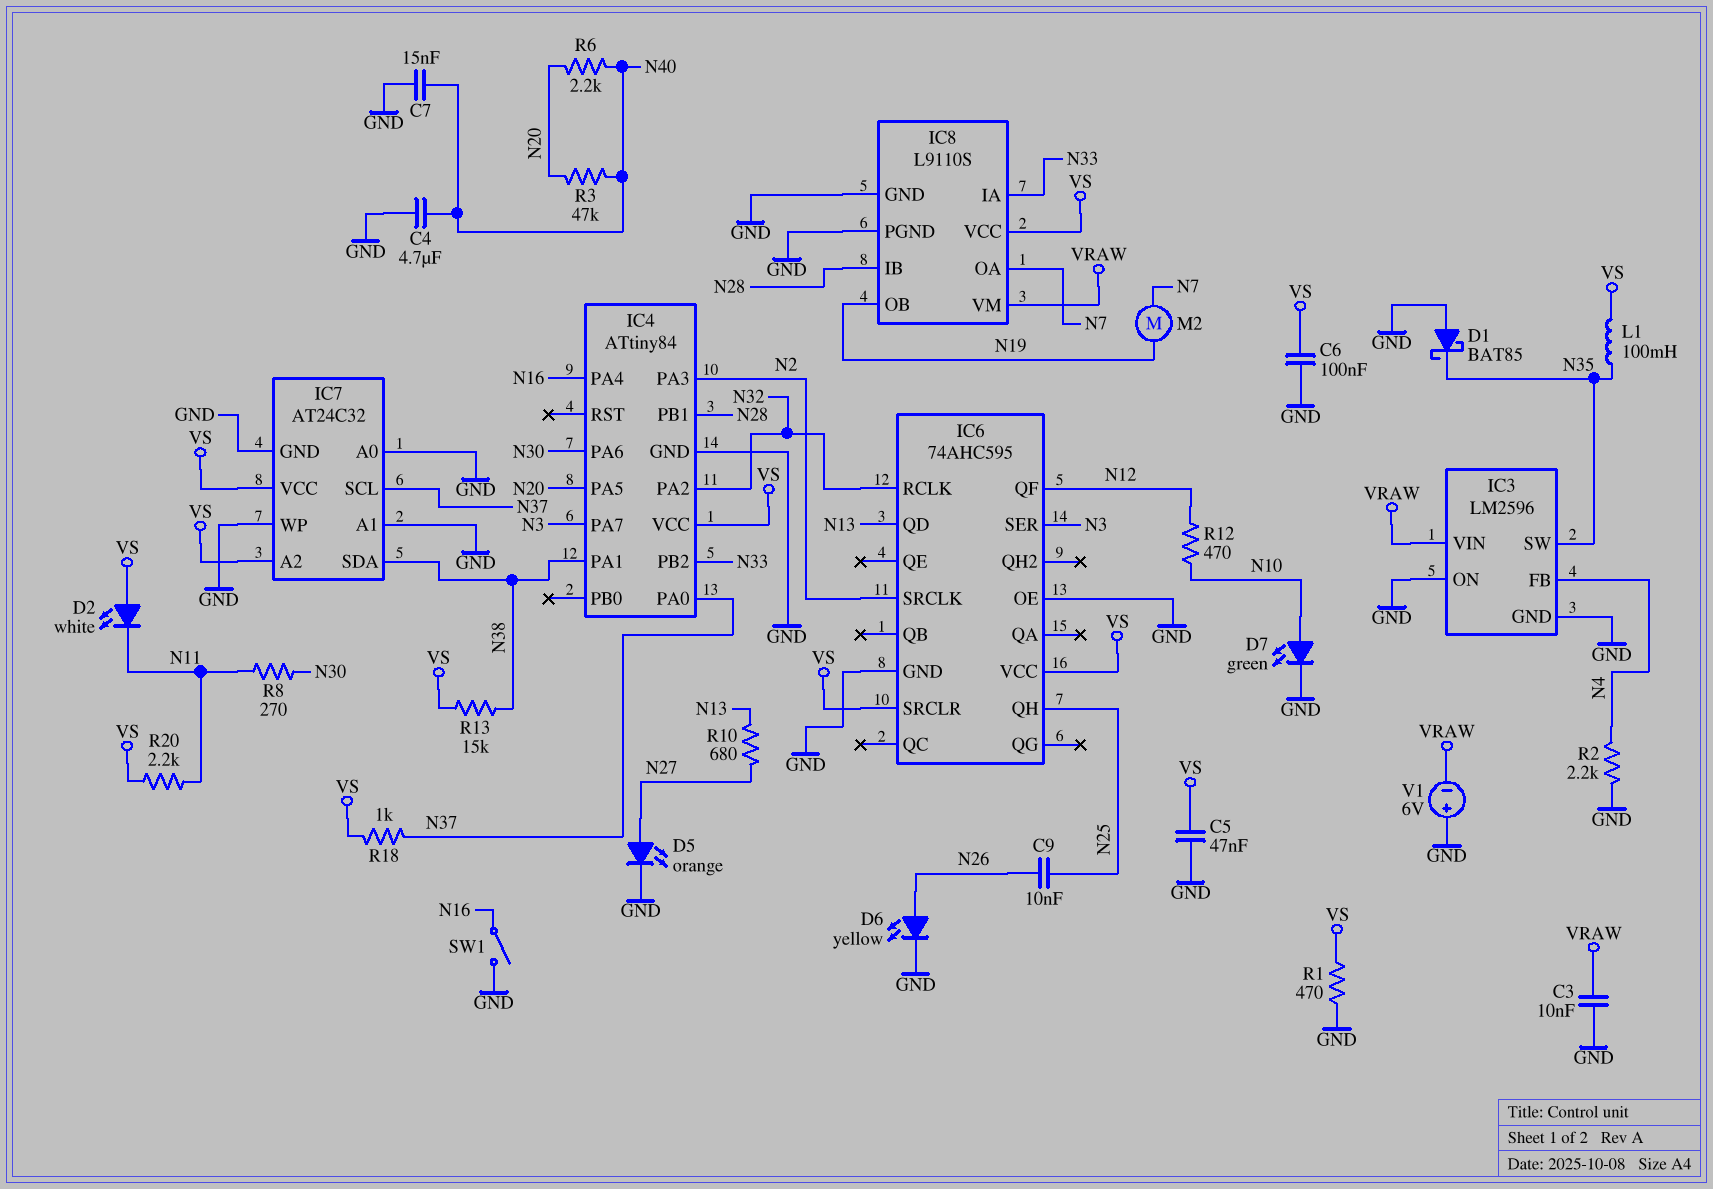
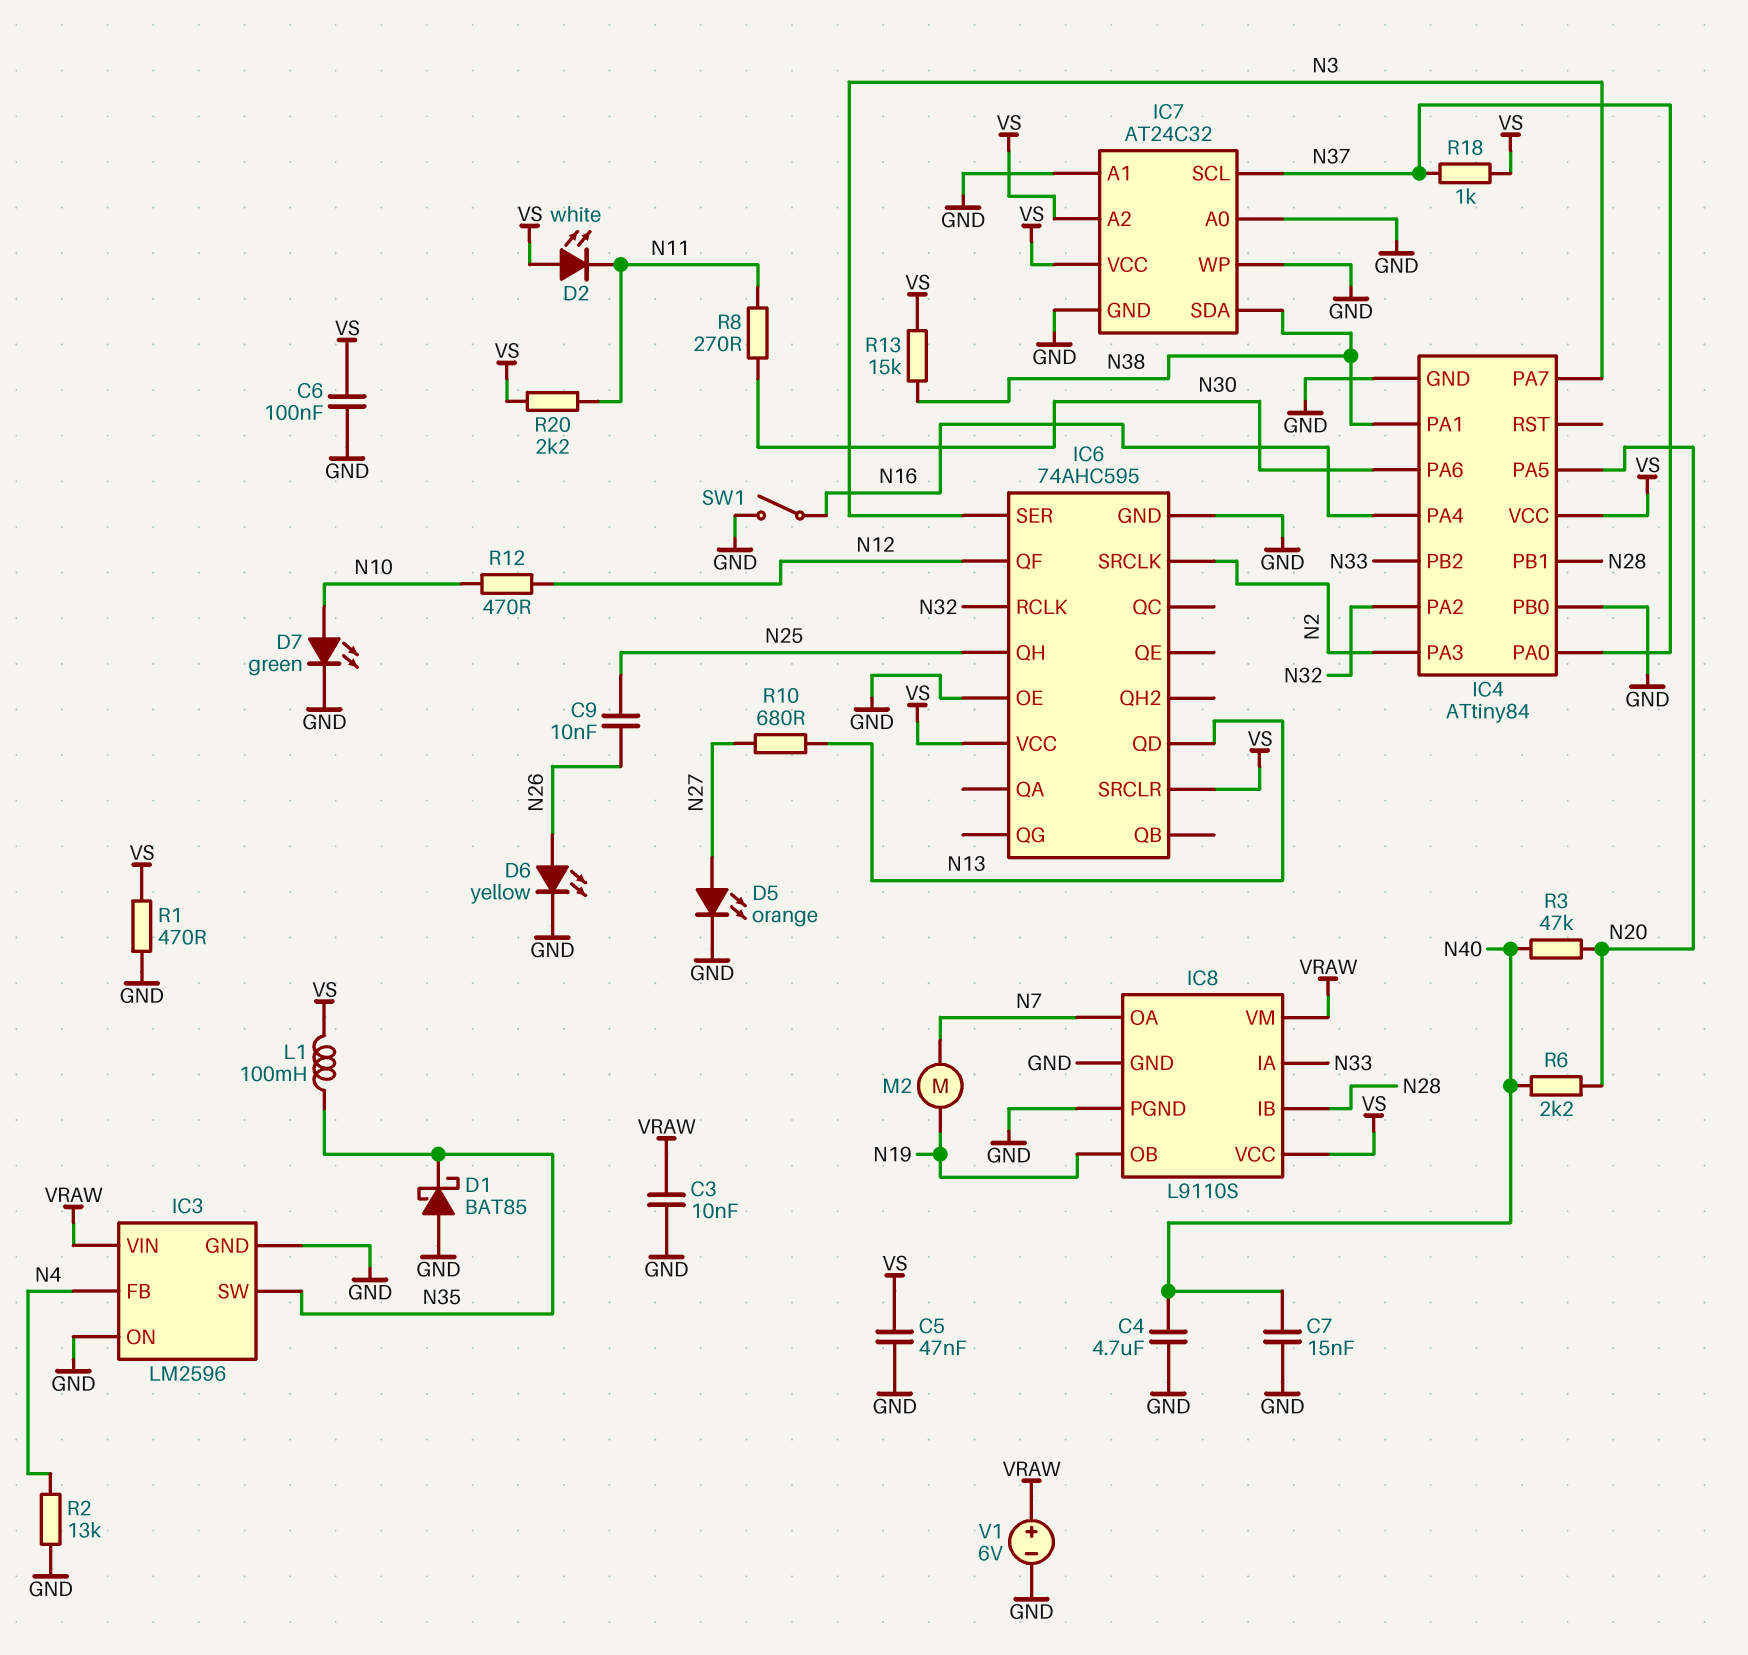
IC4 pin PB0: none -> GND
R2: 2.2k (GND, N4) -> 13k (GND, N4)
V1: 6V (plus GND, minus VRAW) -> 6V (plus VRAW, minus GND)

